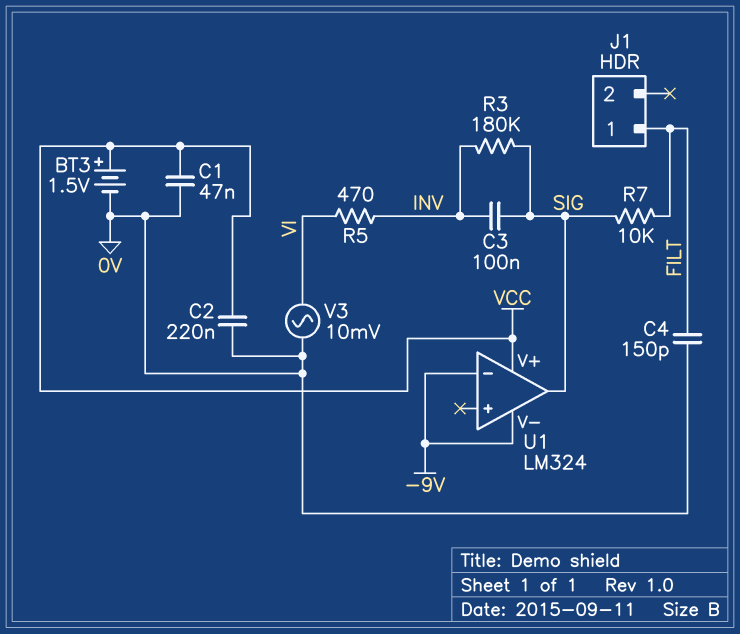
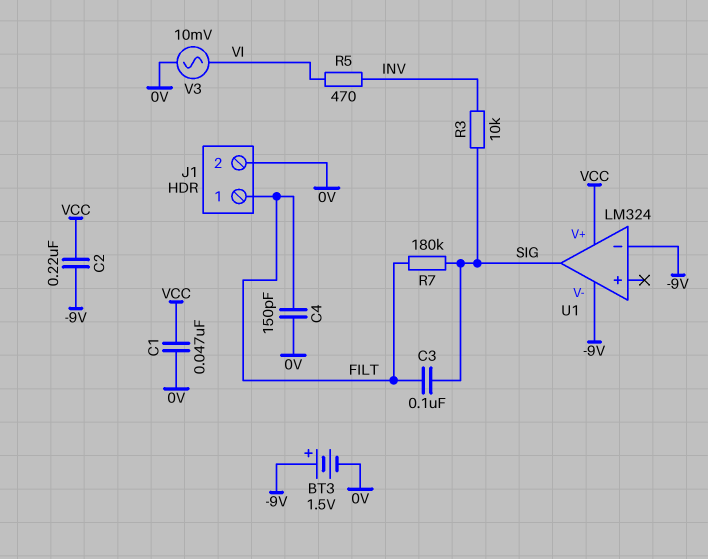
BT3: 1.5V (plus VCC, minus 0V) -> 1.5V (plus -9V, minus 0V)
C2: 220nF (0V, VCC) -> 220nF (-9V, VCC)
C3: 100nF (INV, SIG) -> 100nF (FILT, SIG)
J1 pin 2: none -> 0V
R3: 180k (INV, SIG) -> 10k (INV, SIG)
R7: 10k (FILT, SIG) -> 180k (FILT, SIG)

